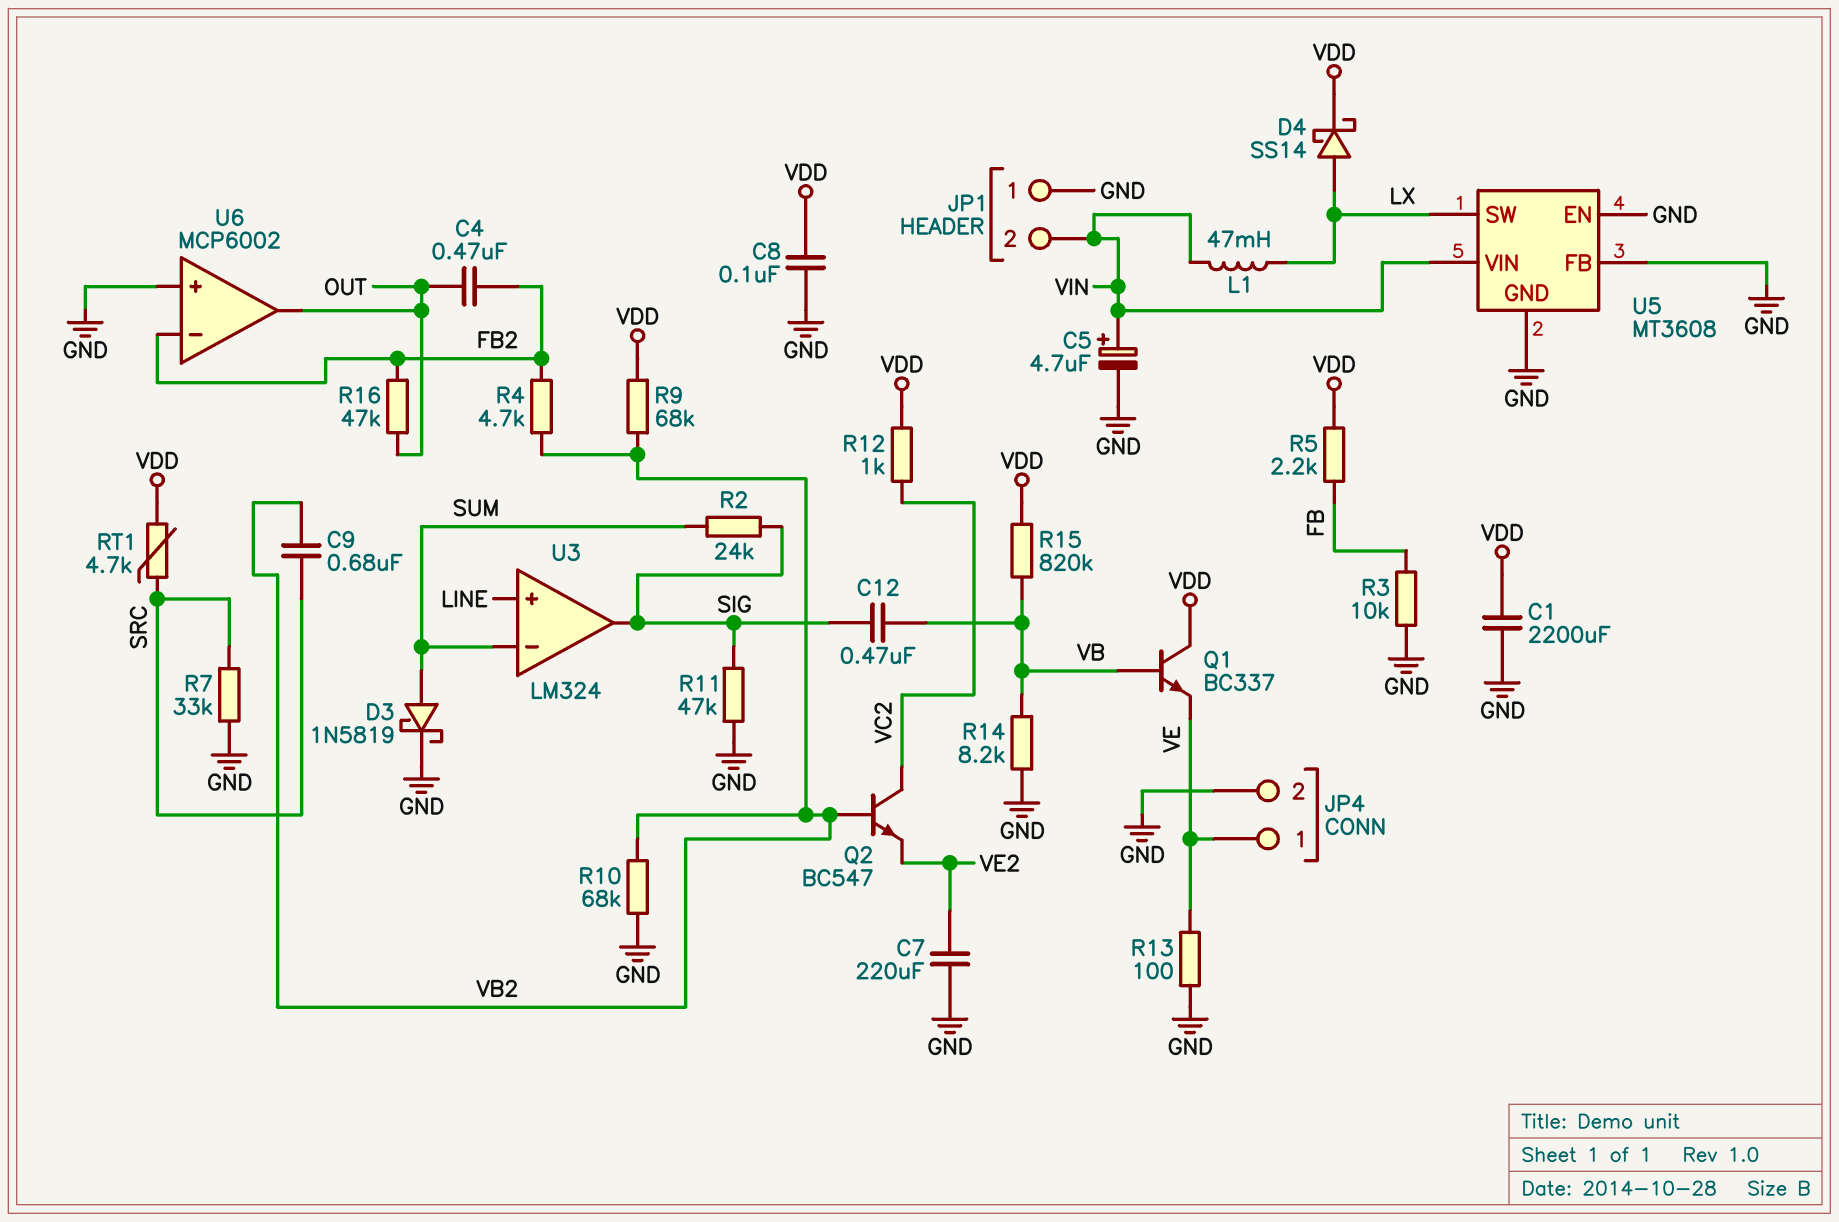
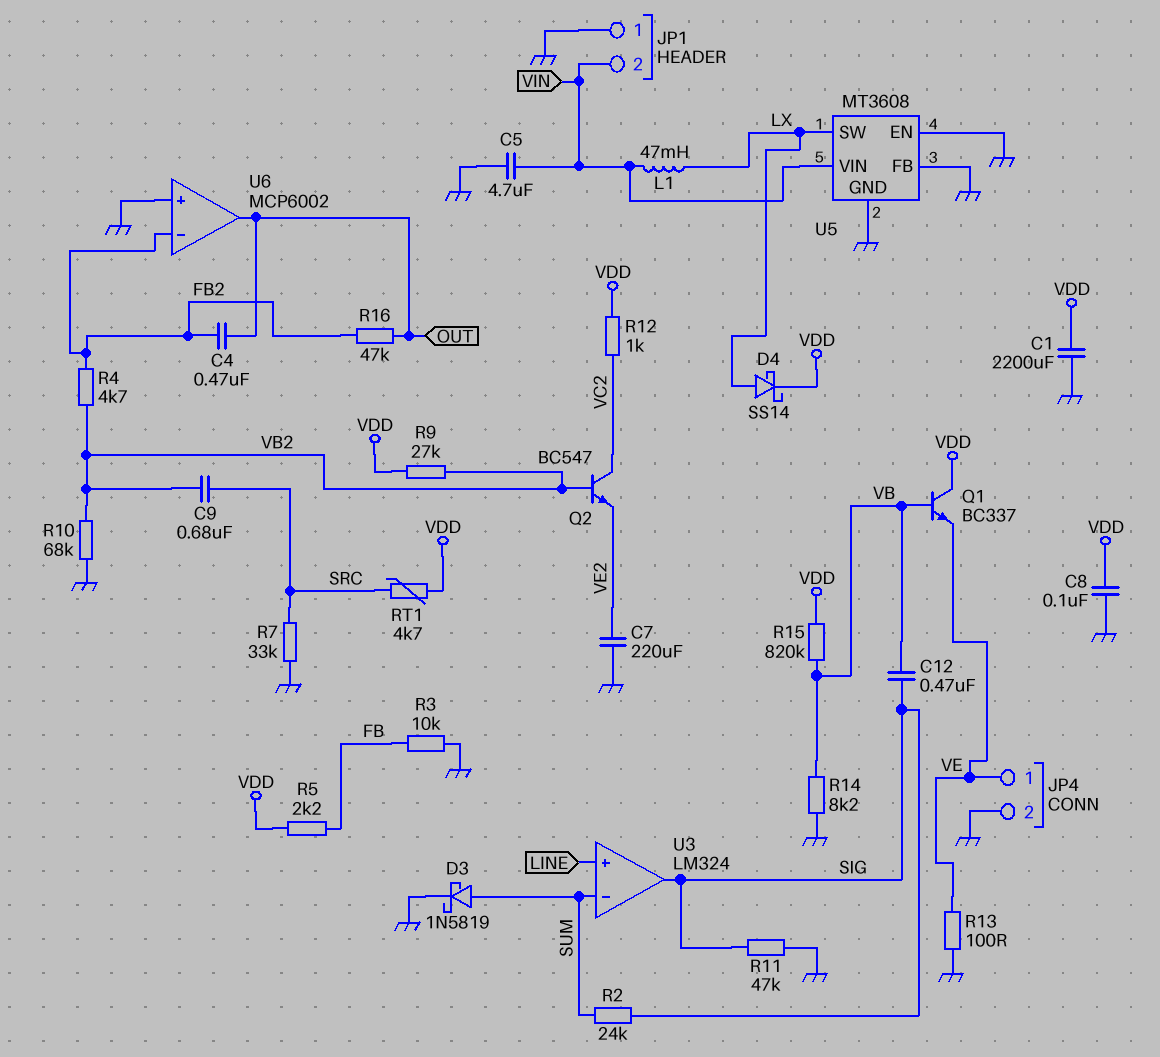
C5: 4.7uF (plus VIN, minus GND) -> 4.7uF (GND, VIN)
R9: 68k (VB2, VDD) -> 27k (VB2, VDD)

